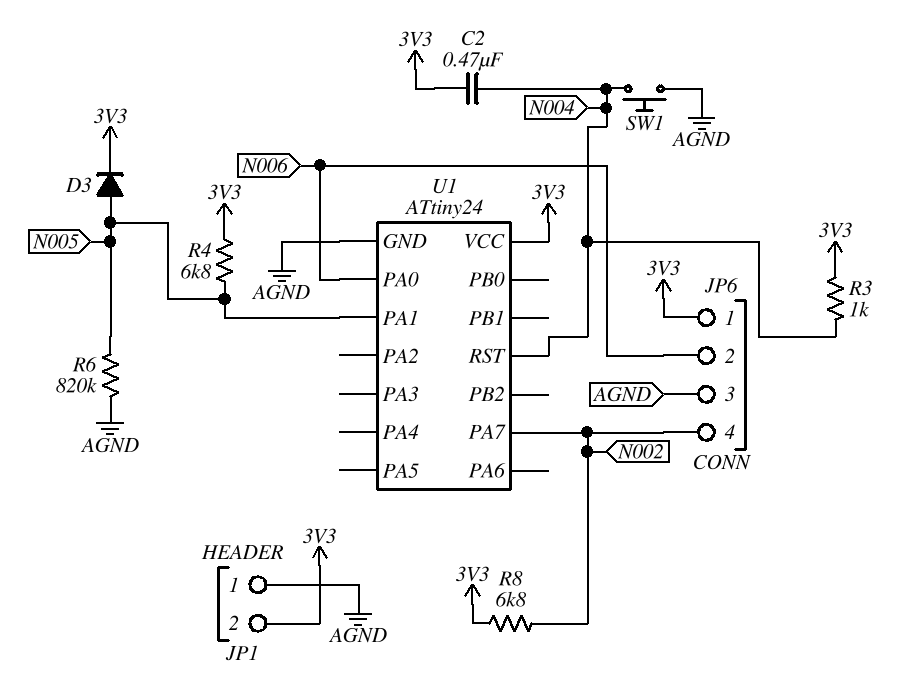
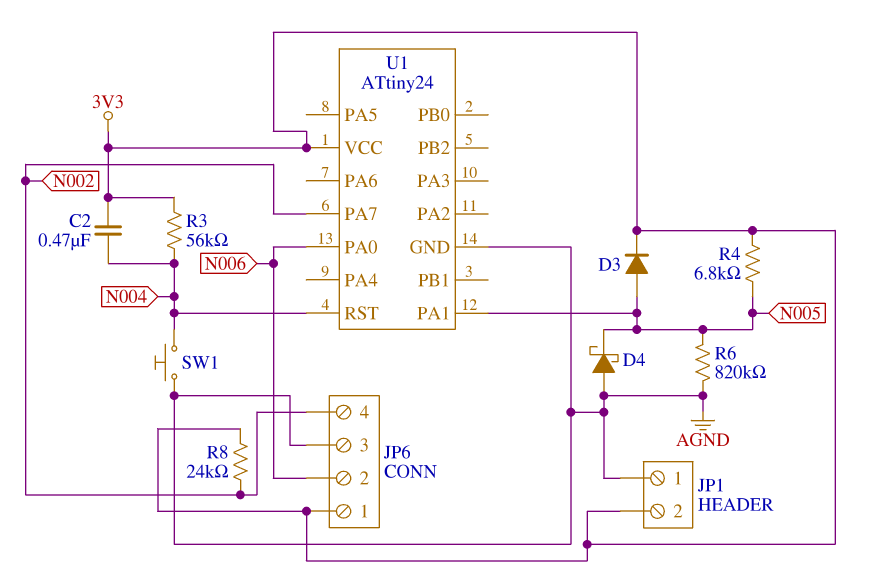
D4: none -> schottky (A AGND, K N005)
R3: 1k (3V3, N004) -> 56k (3V3, N004)
R8: 6.8k (3V3, N002) -> 24k (3V3, N002)

